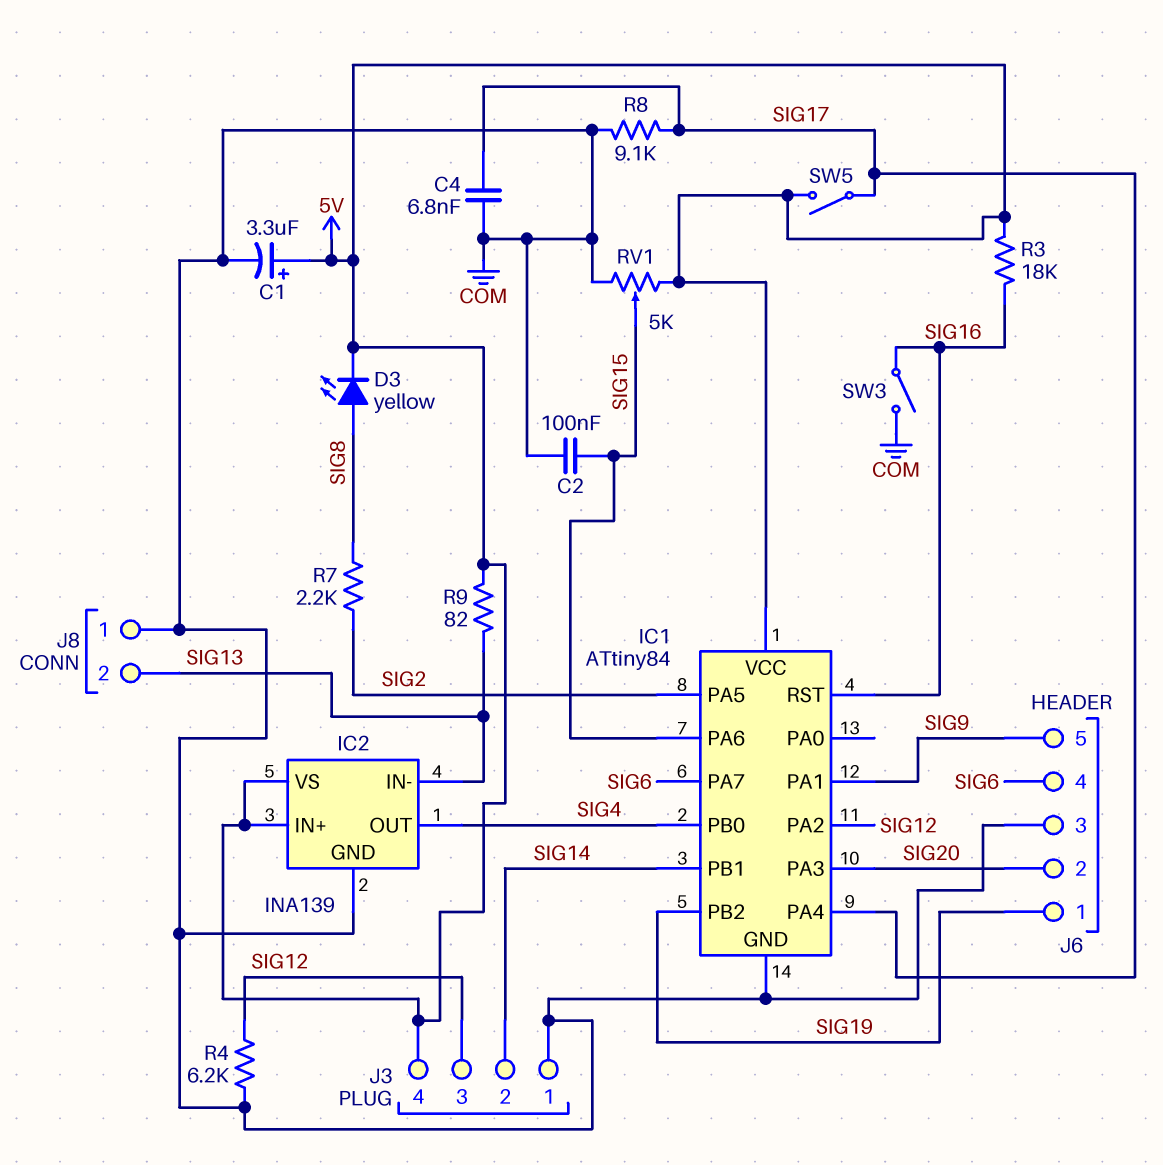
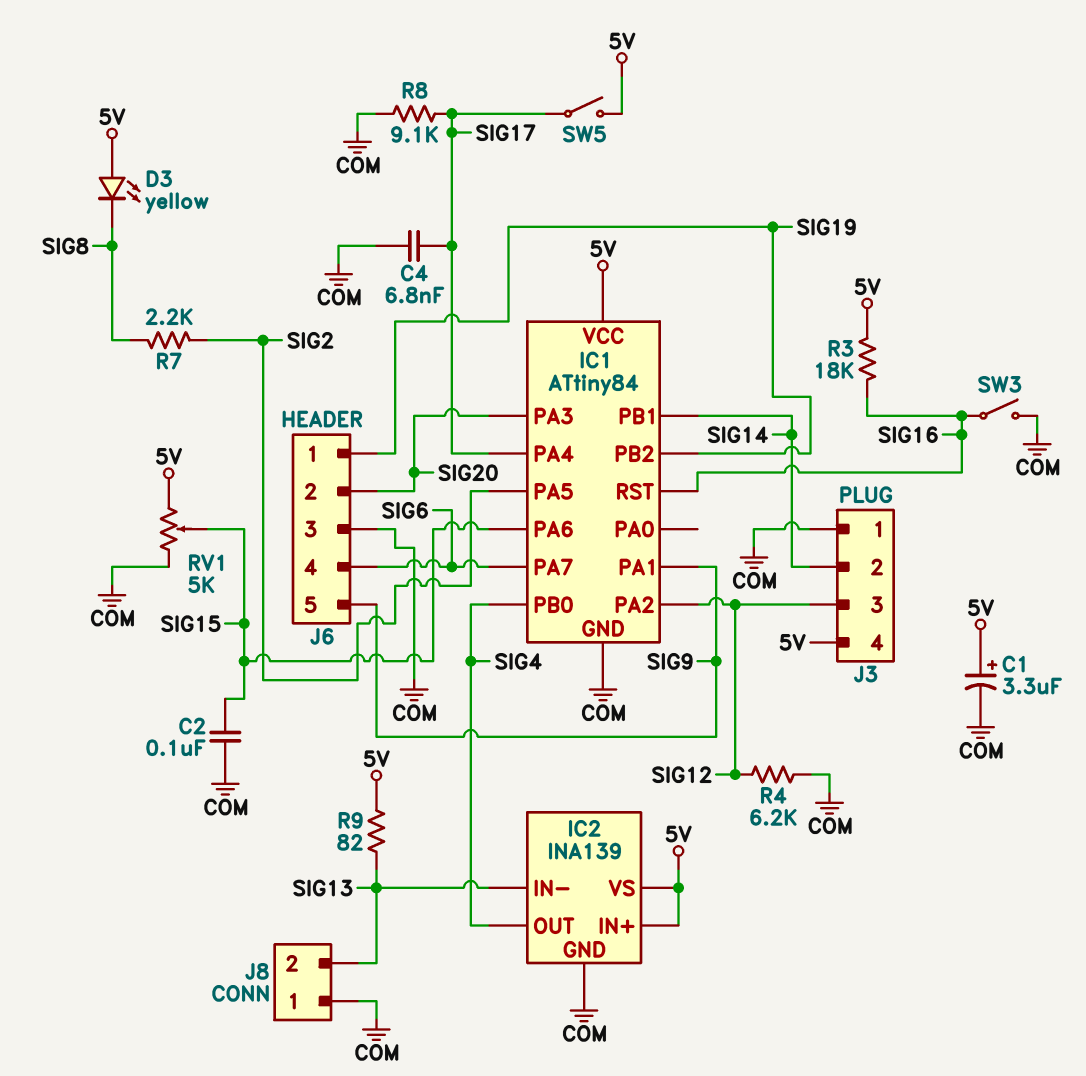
D3: LED yellow (A SIG8, K 5V) -> LED yellow (A 5V, K SIG8)

